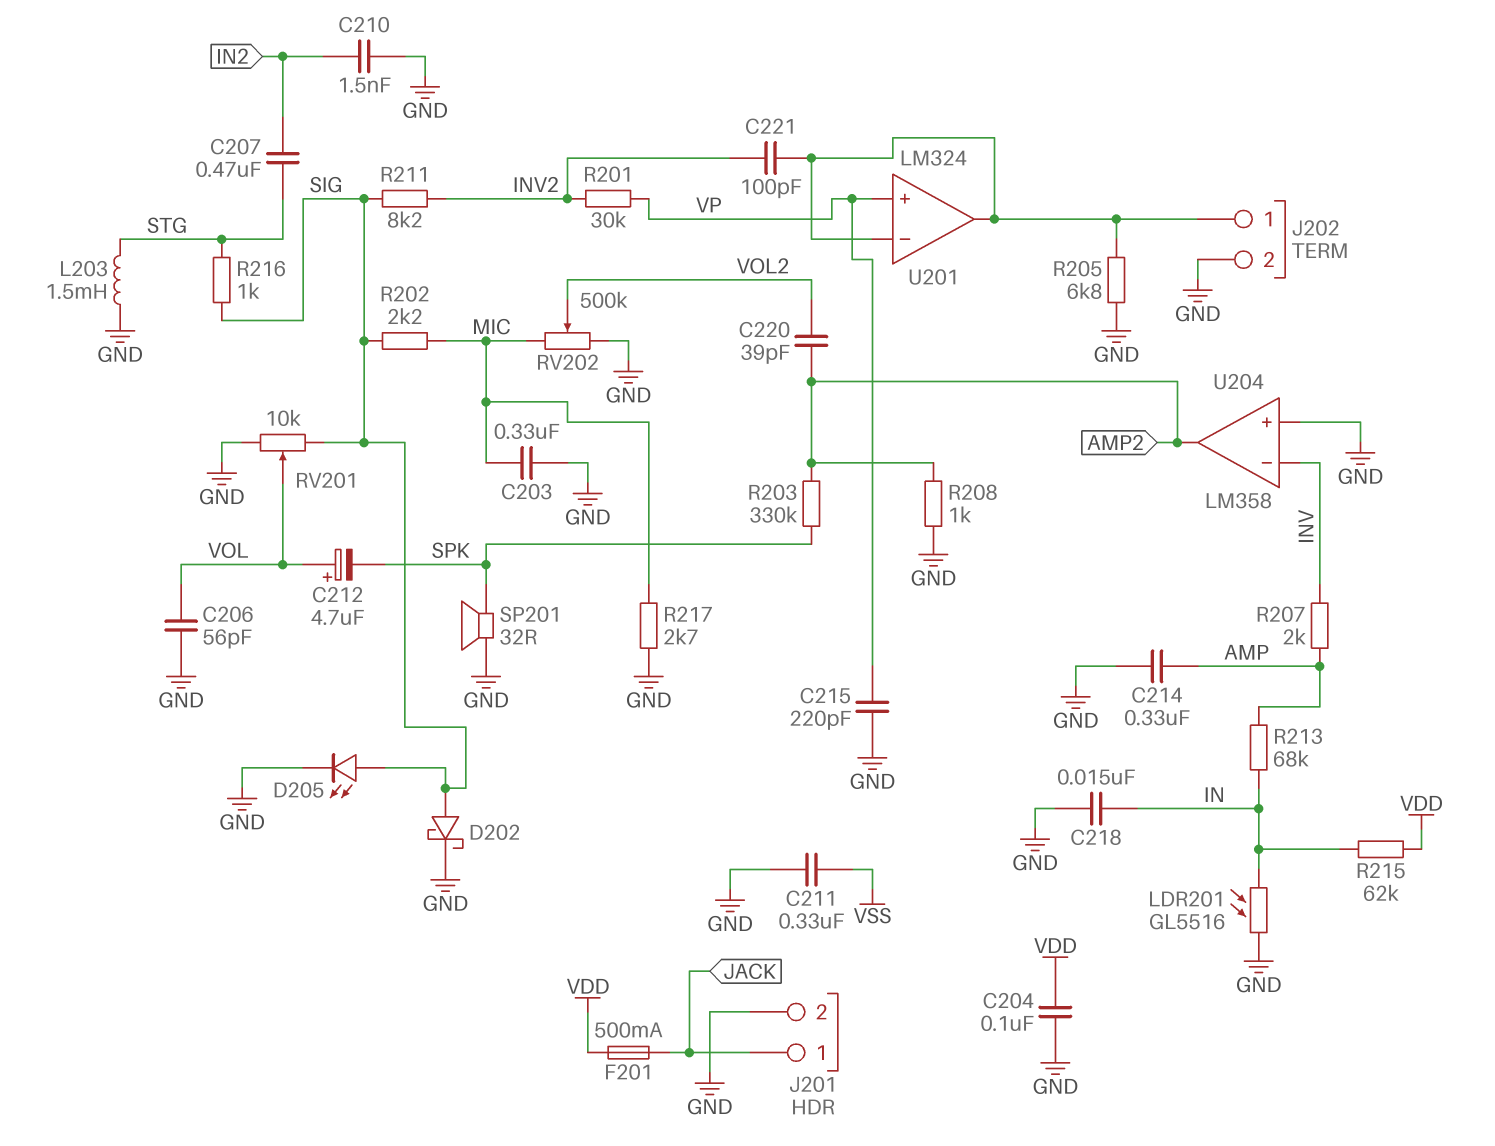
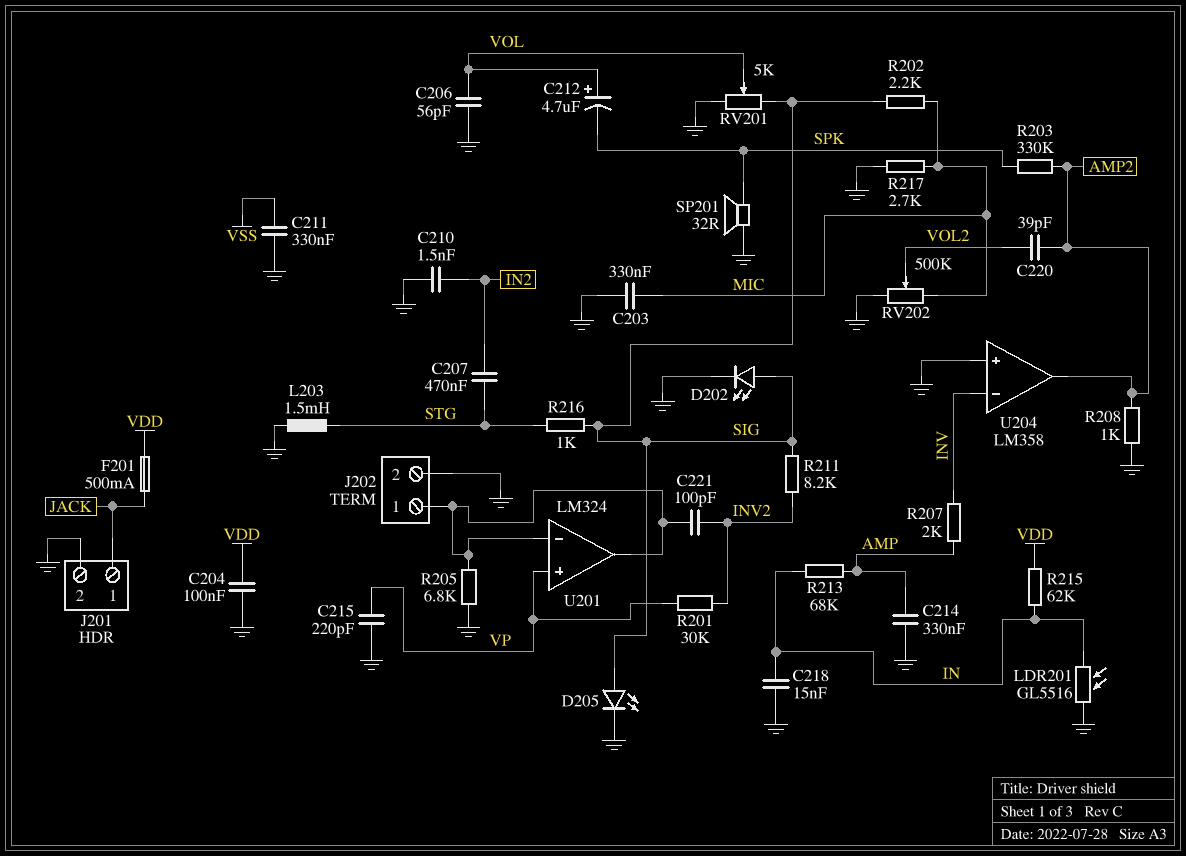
D202: schottky (A SIG, K GND) -> LED (A SIG, K GND)
RV201: 10k (GND, SIG, wiper VOL) -> 5k (GND, SIG, wiper VOL)

